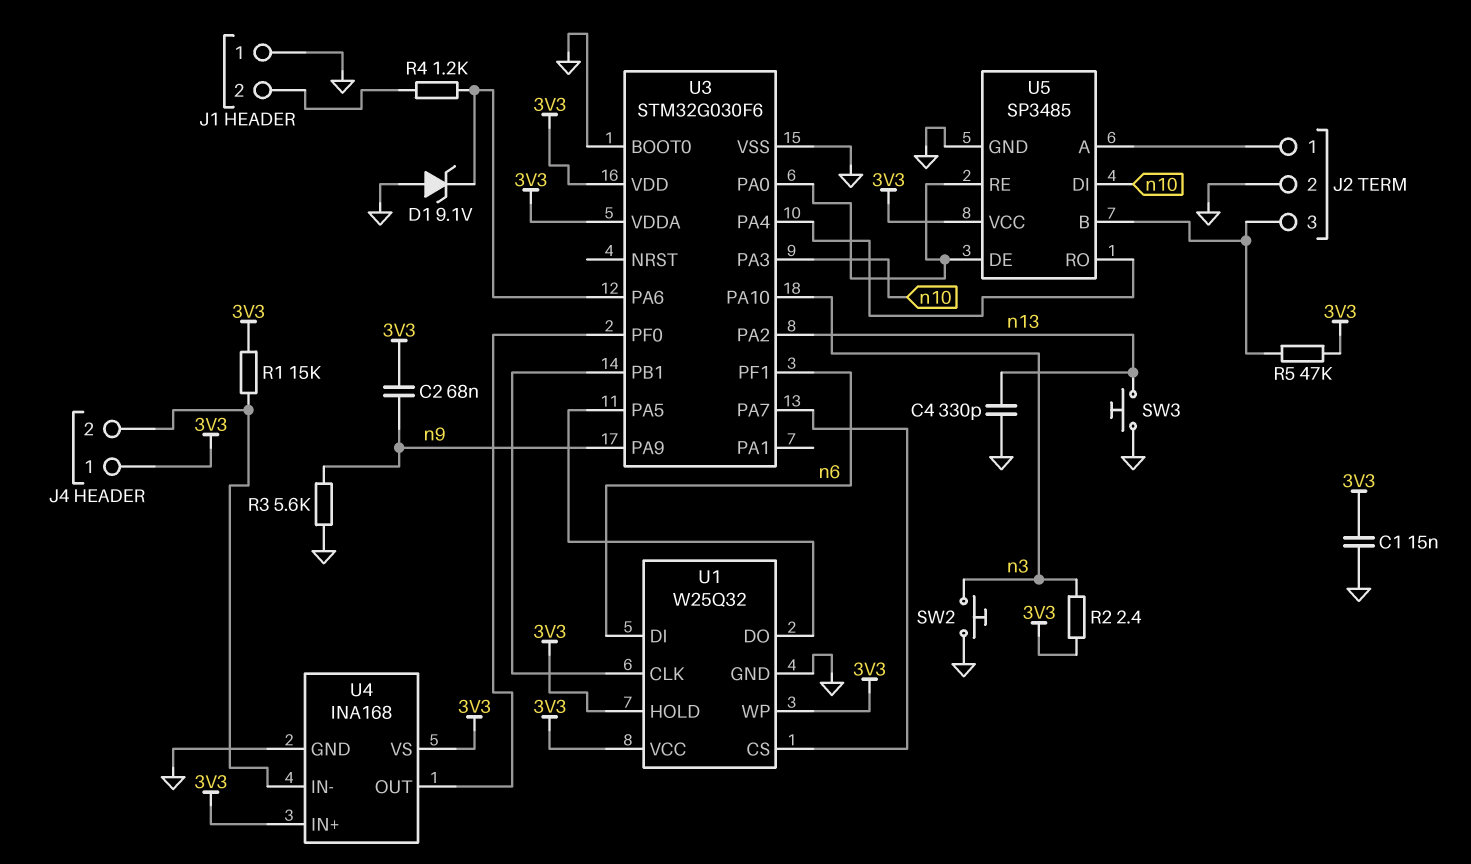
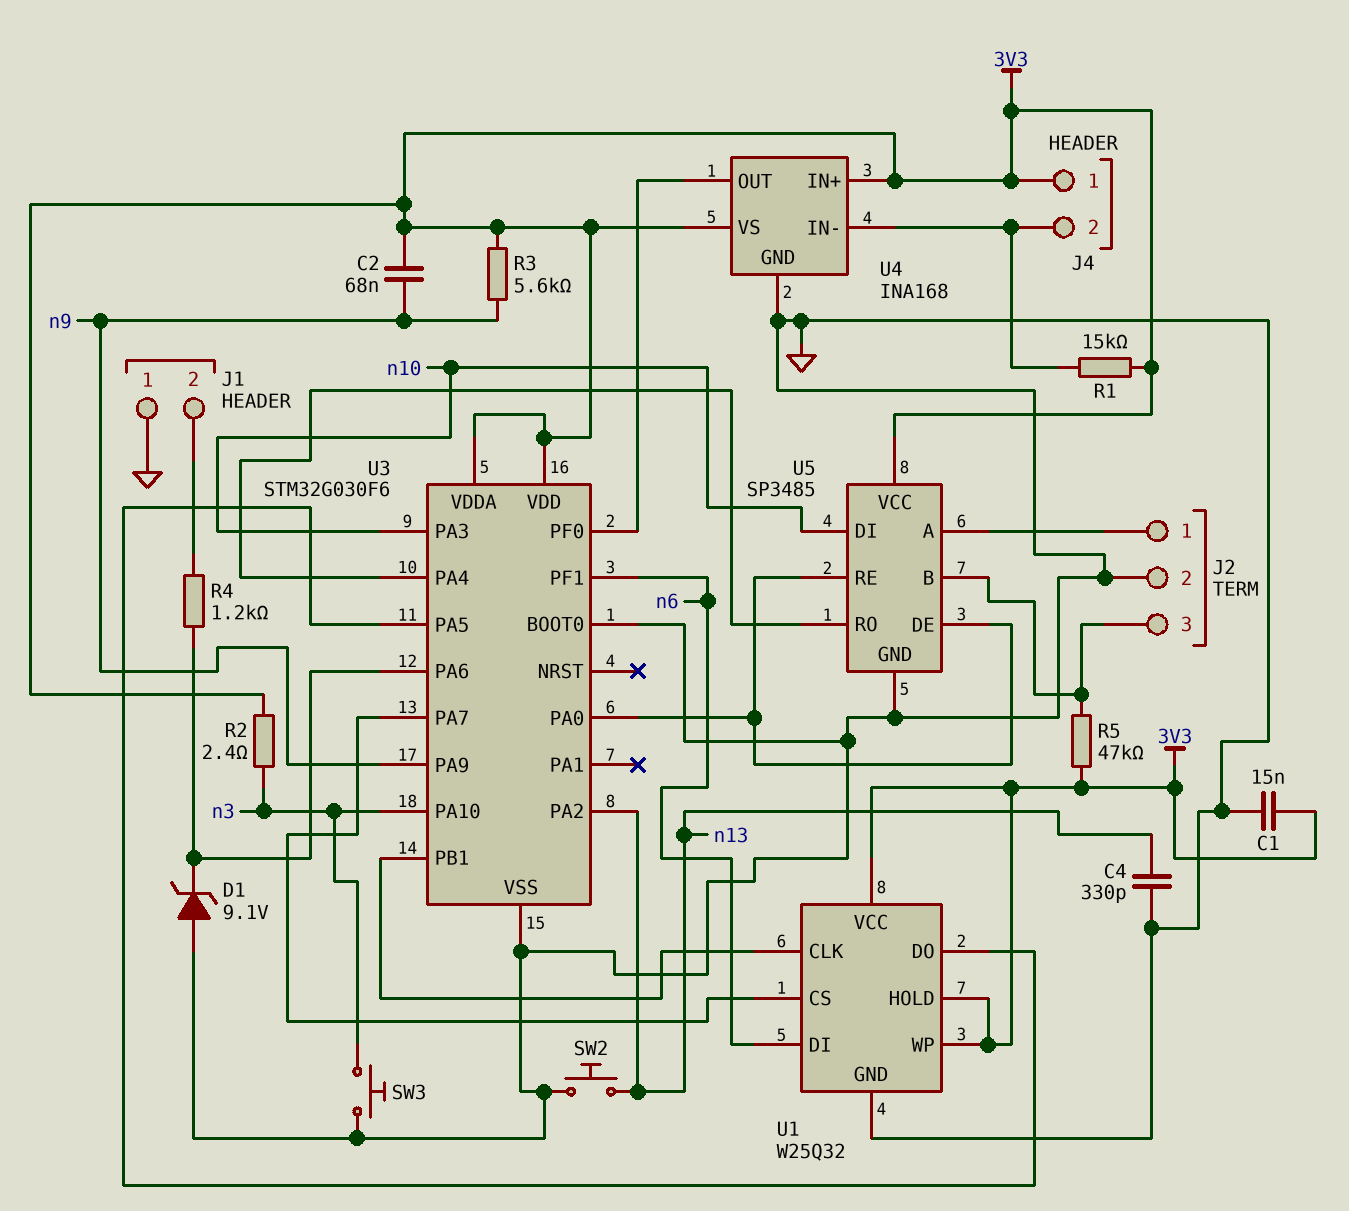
R3: 5.6k (GND, n9) -> 5.6k (3V3, n9)
SW2: button (GND, n3) -> button (GND, n13)
SW3: button (GND, n13) -> button (GND, n3)

